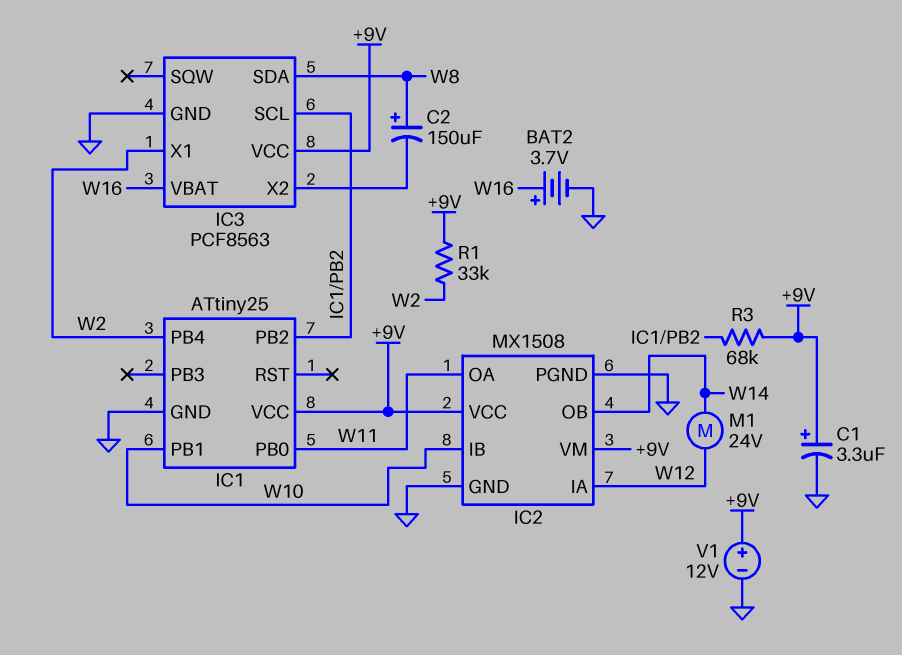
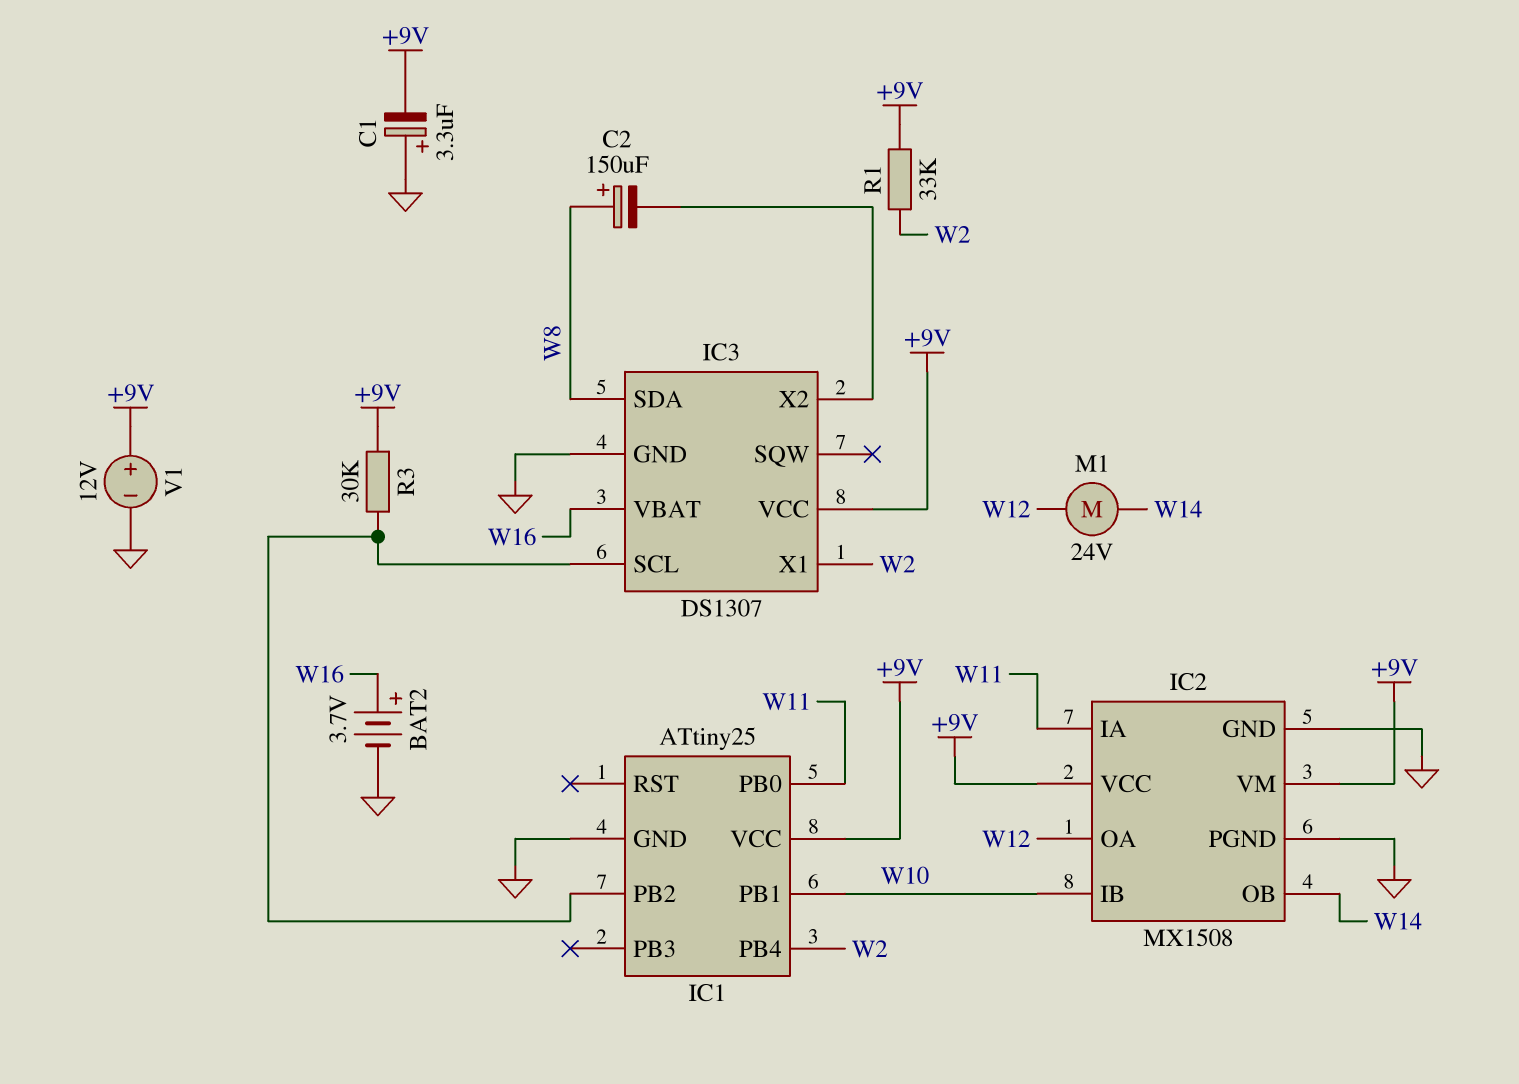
C1: 3.3uF (plus +9V, minus GND) -> 3.3uF (plus GND, minus +9V)
IC2 pin IA: W12 -> W11
IC2 pin OA: W11 -> W12
IC3: PCF8563 -> DS1307
R3: 68k (+9V, IC1/PB2) -> 30k (+9V, IC1/PB2)

